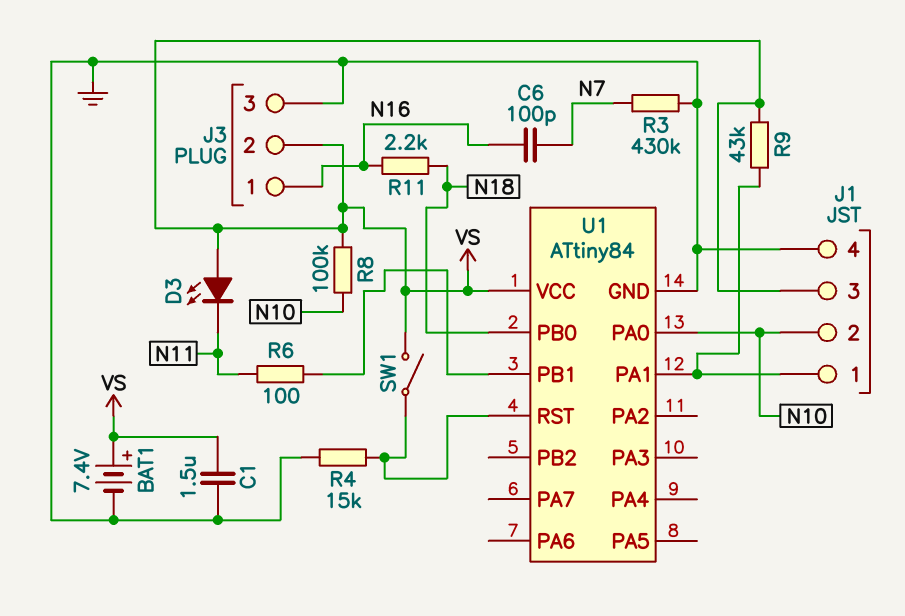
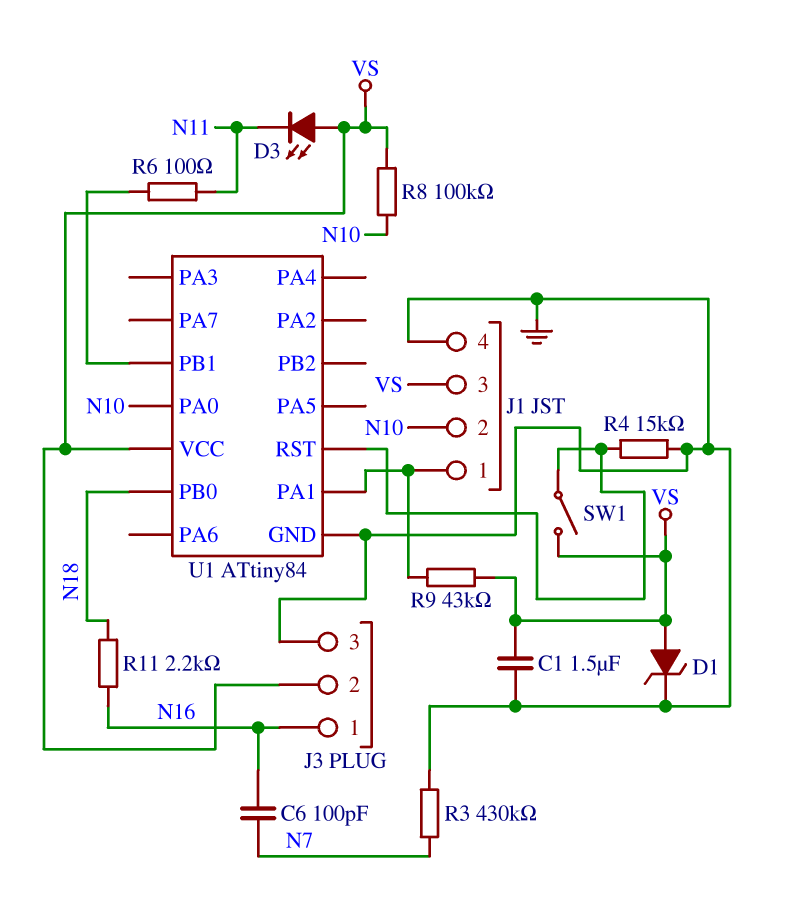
BAT1: 7.4V (plus VS, minus GND) -> none
D1: none -> zener (A VS, K GND)

